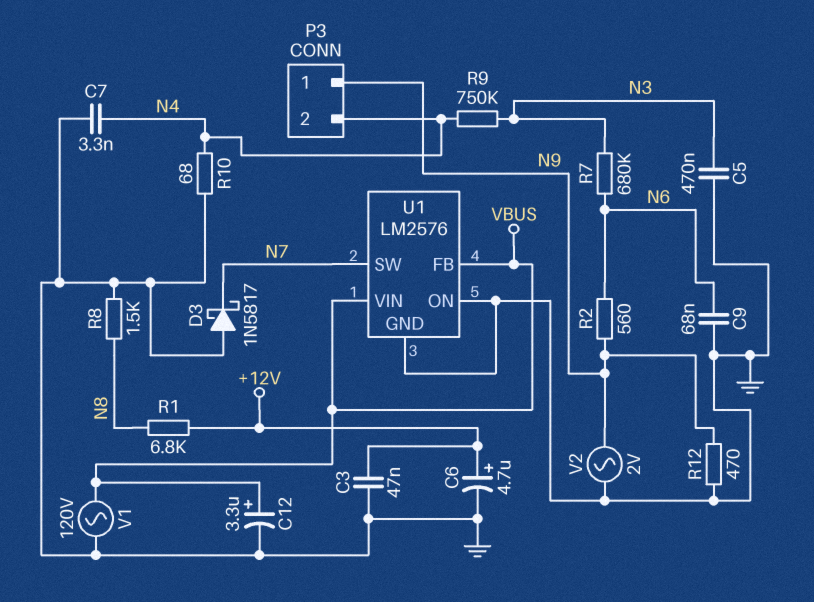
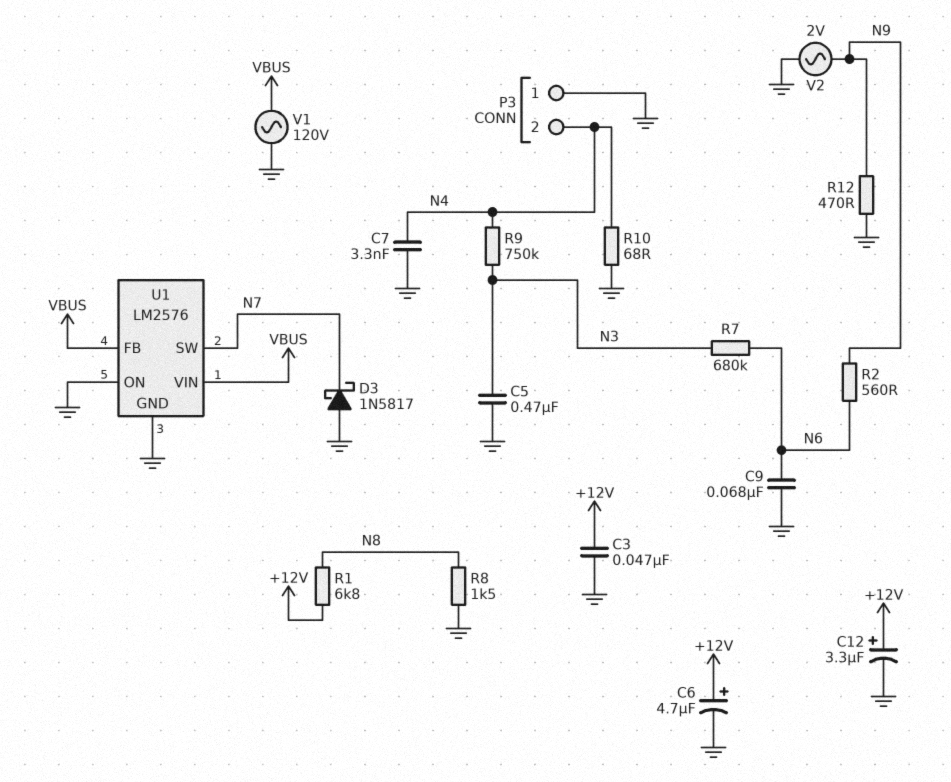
C12: 3.3uF (plus VBUS, minus GND) -> 3.3uF (plus +12V, minus GND)
P3 pin 1: N9 -> GND

